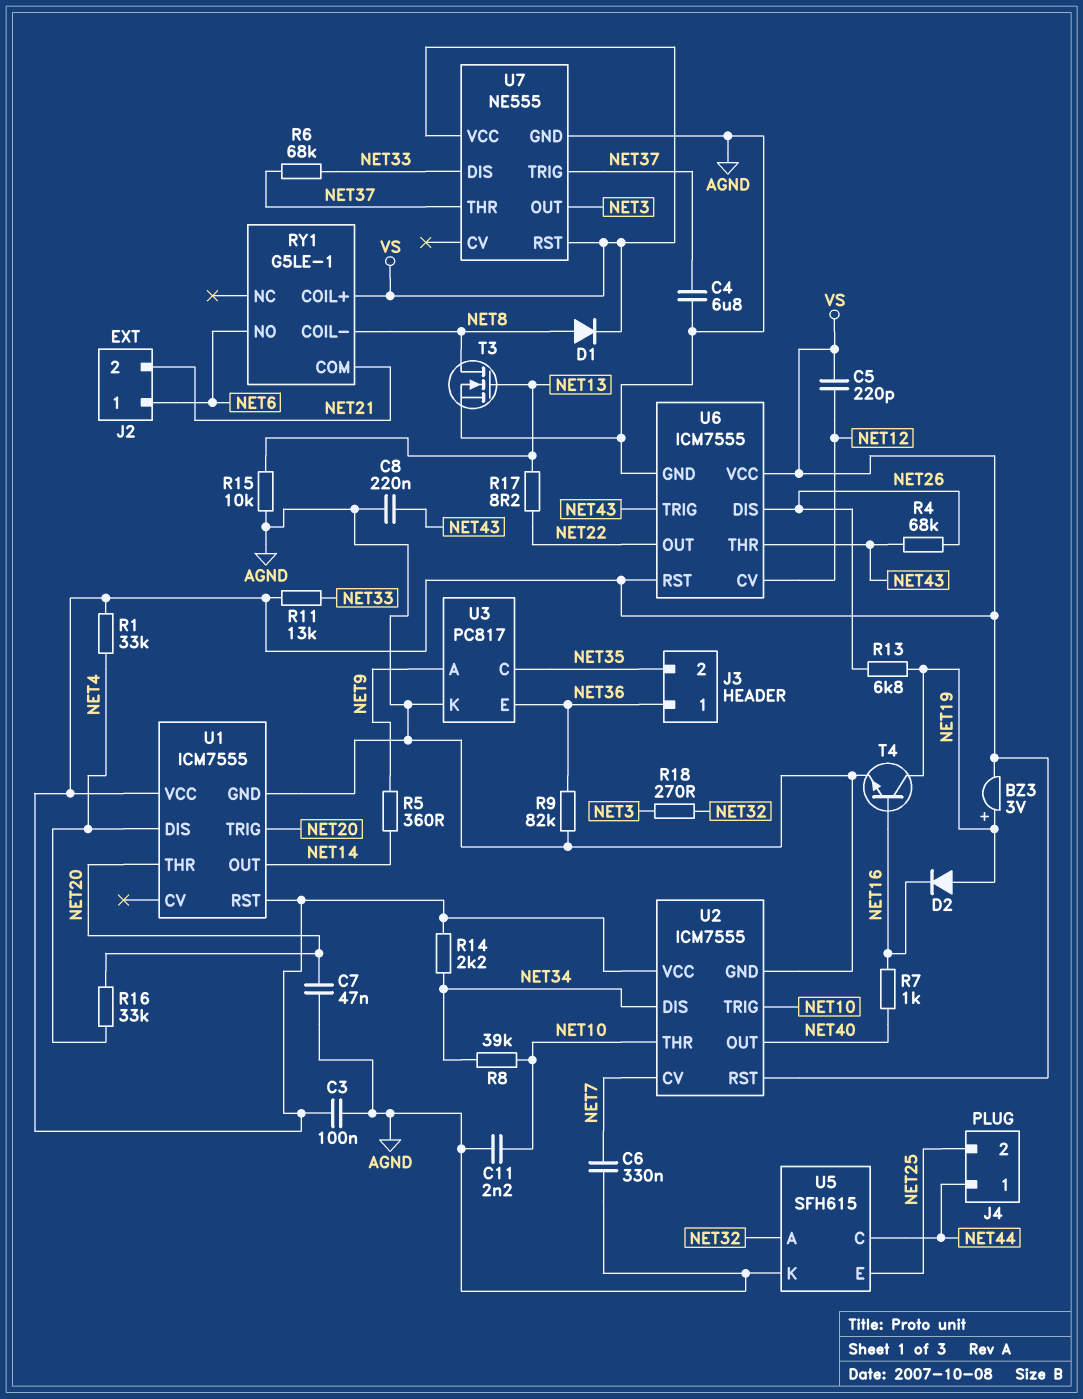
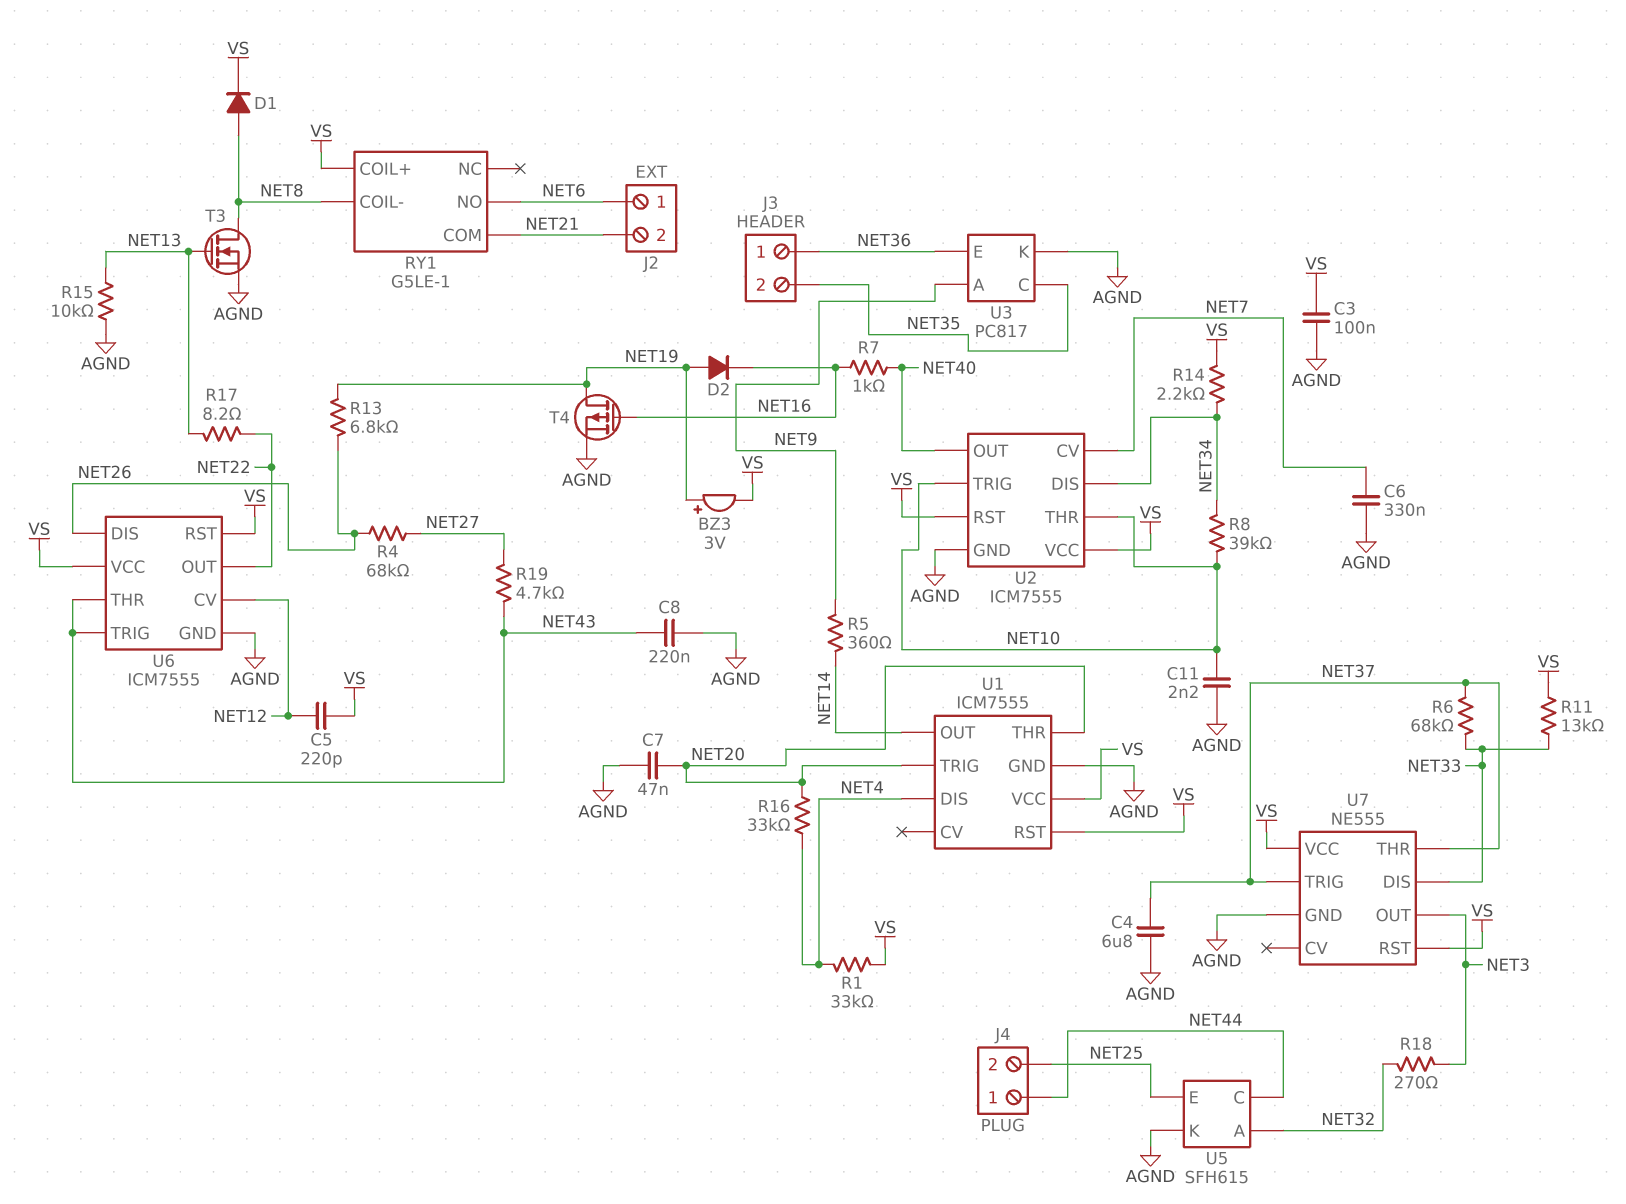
R4: 68k (NET26, NET43) -> 68k (NET26, NET27)
R9: 82k (AGND, NET36) -> none
R19: none -> 4.7k (NET27, NET43)
T4: NPN (B NET16, C NET19, E AGND) -> PMOS (G NET16, D NET19, S AGND)

